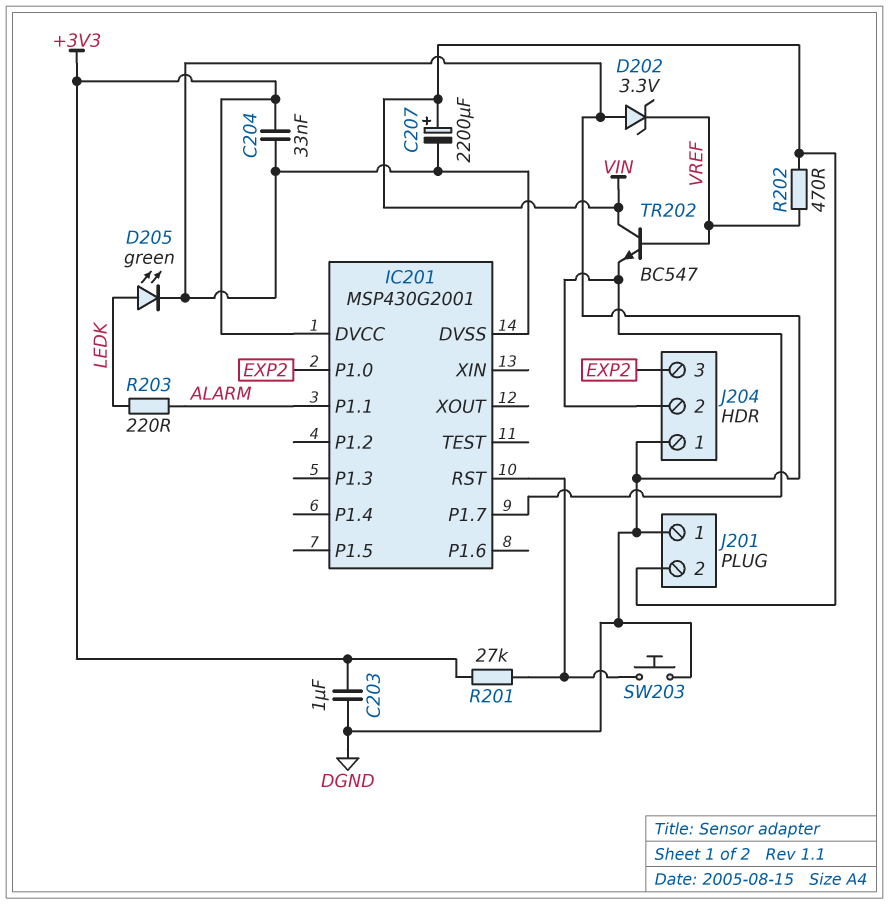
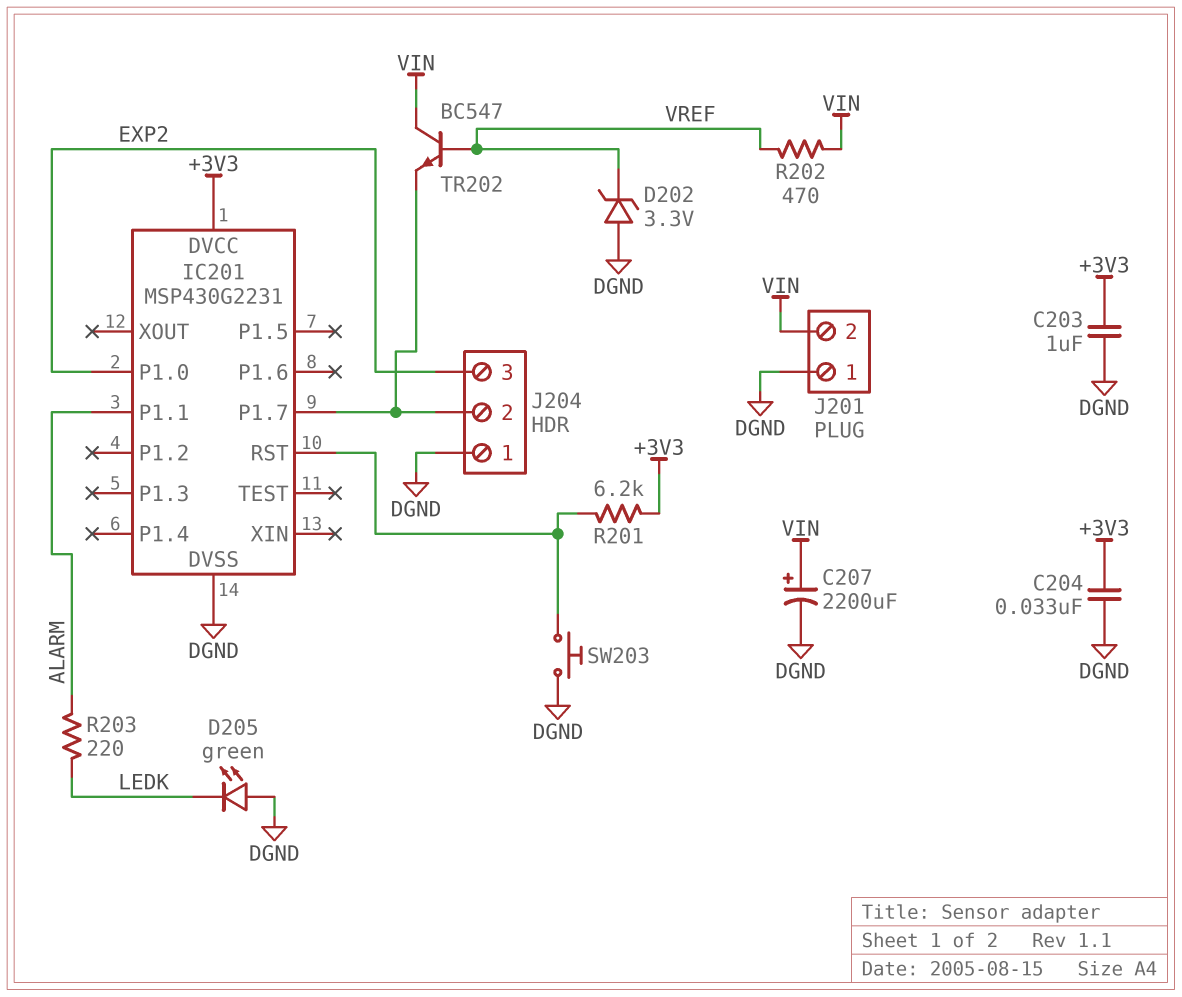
D205: LED green (A LEDK, K DGND) -> LED green (A DGND, K LEDK)
IC201: MSP430G2001 -> MSP430G2231
R201: 27k (+3V3, IC201/RST) -> 6.2k (+3V3, IC201/RST)

